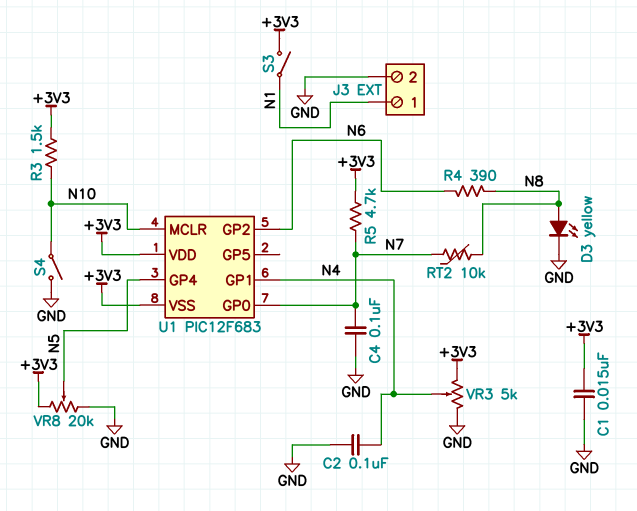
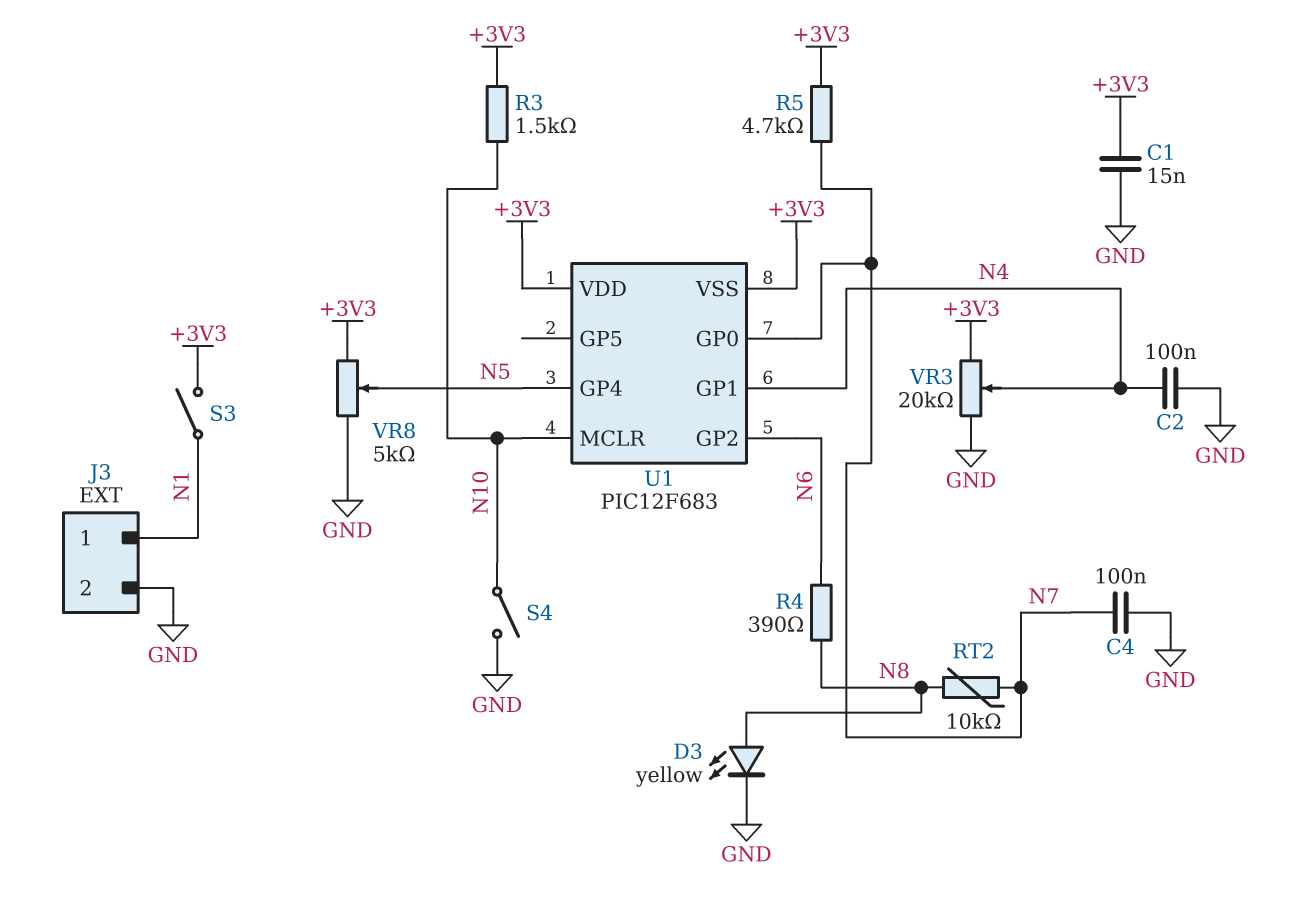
VR3: 5k (+3V3, GND, wiper N4) -> 20k (+3V3, GND, wiper N4)
VR8: 20k (+3V3, GND, wiper N5) -> 5k (+3V3, GND, wiper N5)

